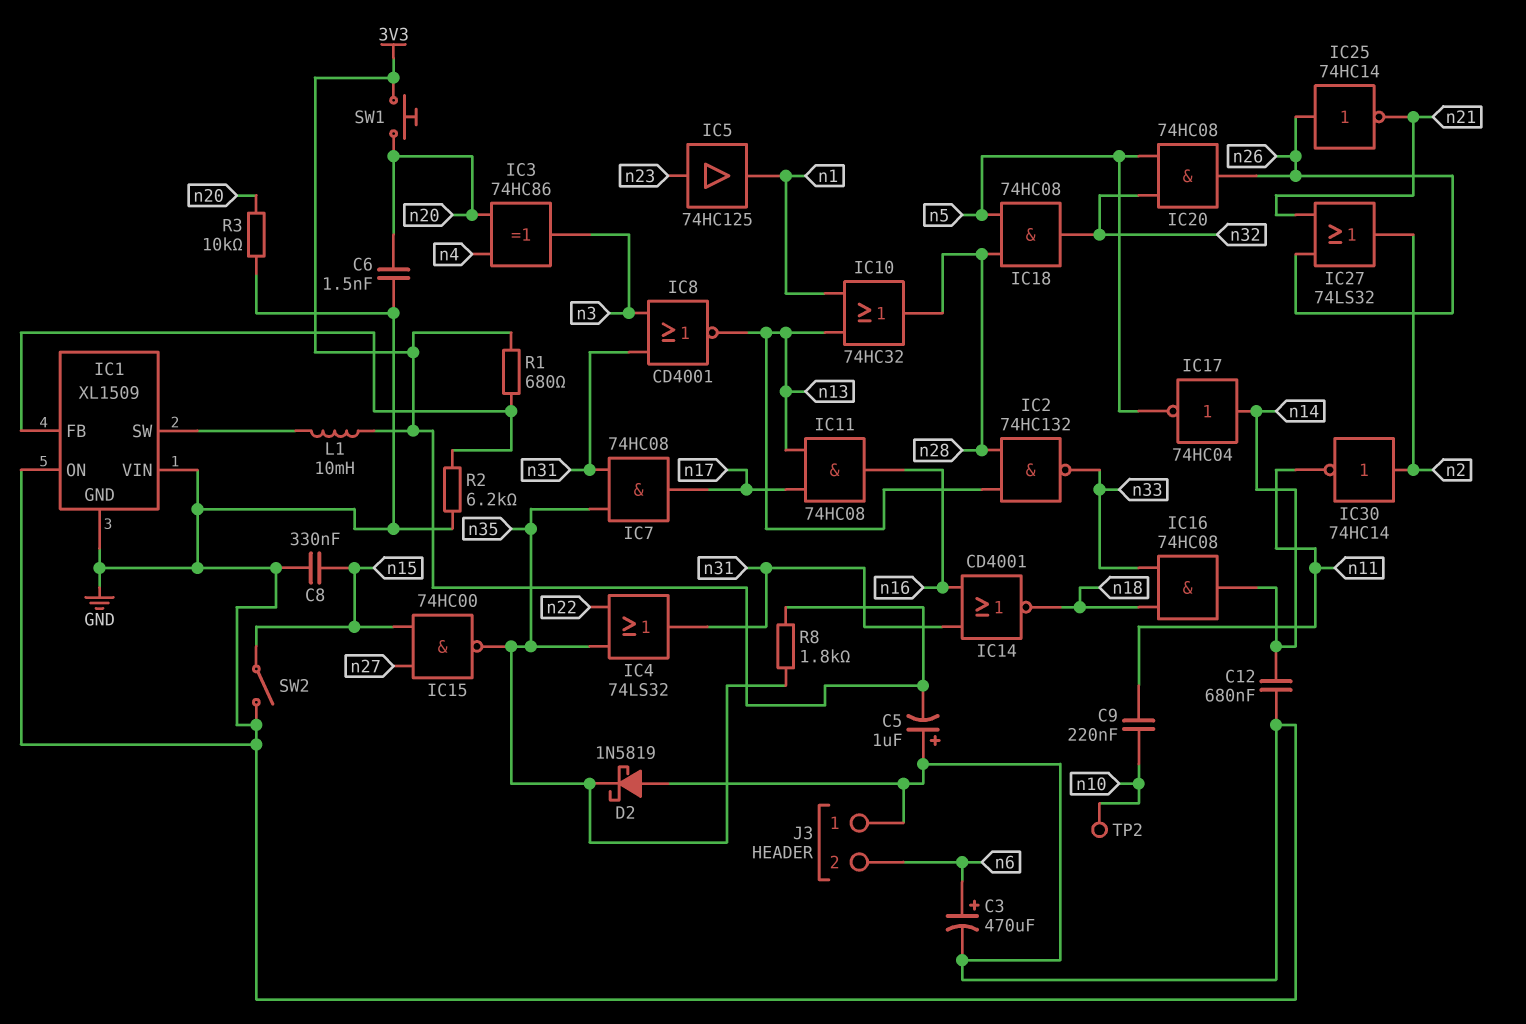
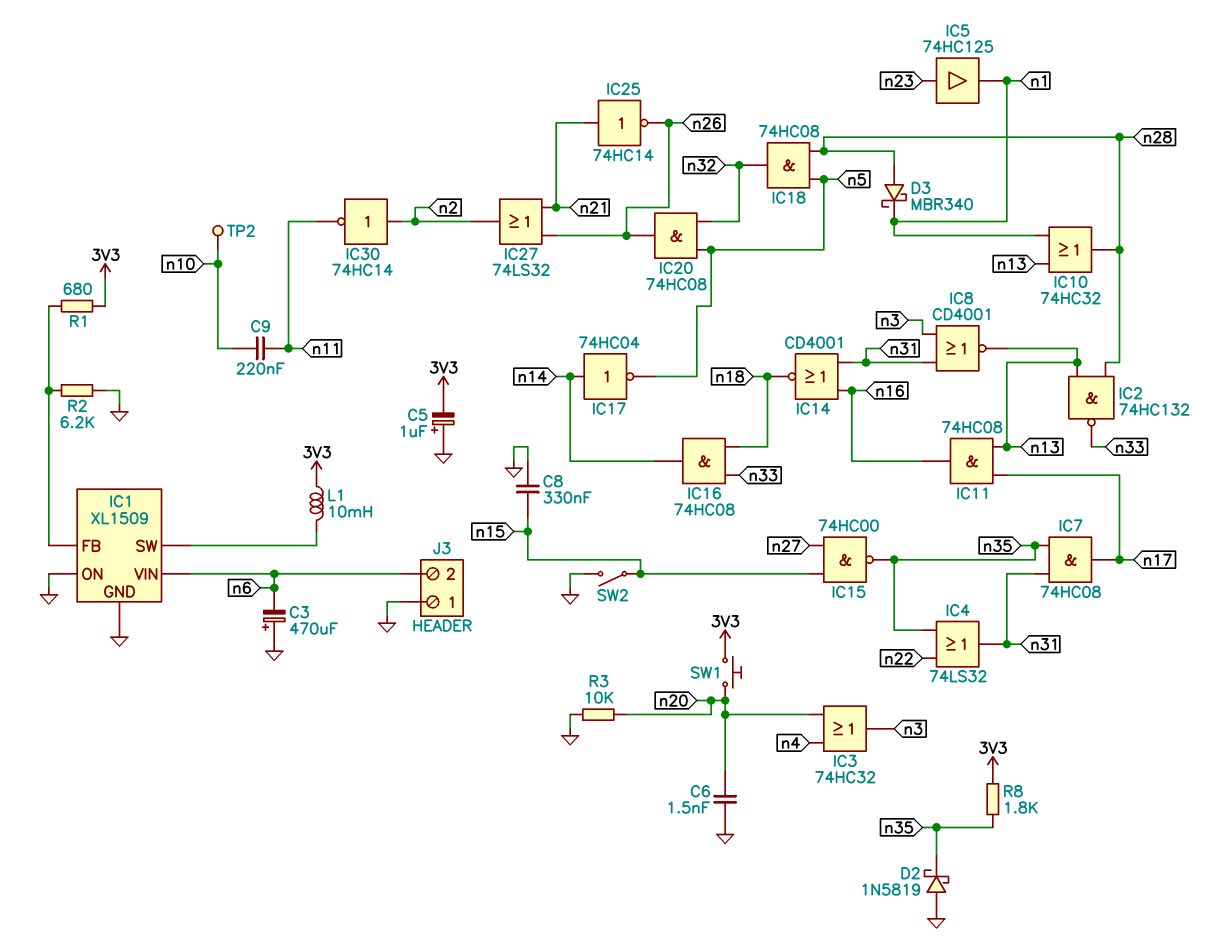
C3: 470uF (plus n6, minus GND) -> 470uF (plus GND, minus n6)
C12: 680nF (GND, n14) -> none
D3: none -> schottky MBR340 (A n28, K n1)
IC1 pin VIN: GND -> n6
IC3: XOR 74HC86 (in n4, in n20, out n3) -> OR 74HC32 (in n4, in n20, out n3)
IC25: NOT 74HC14 (in n26, out n21) -> NOT 74HC14 (in n21, out n26)

